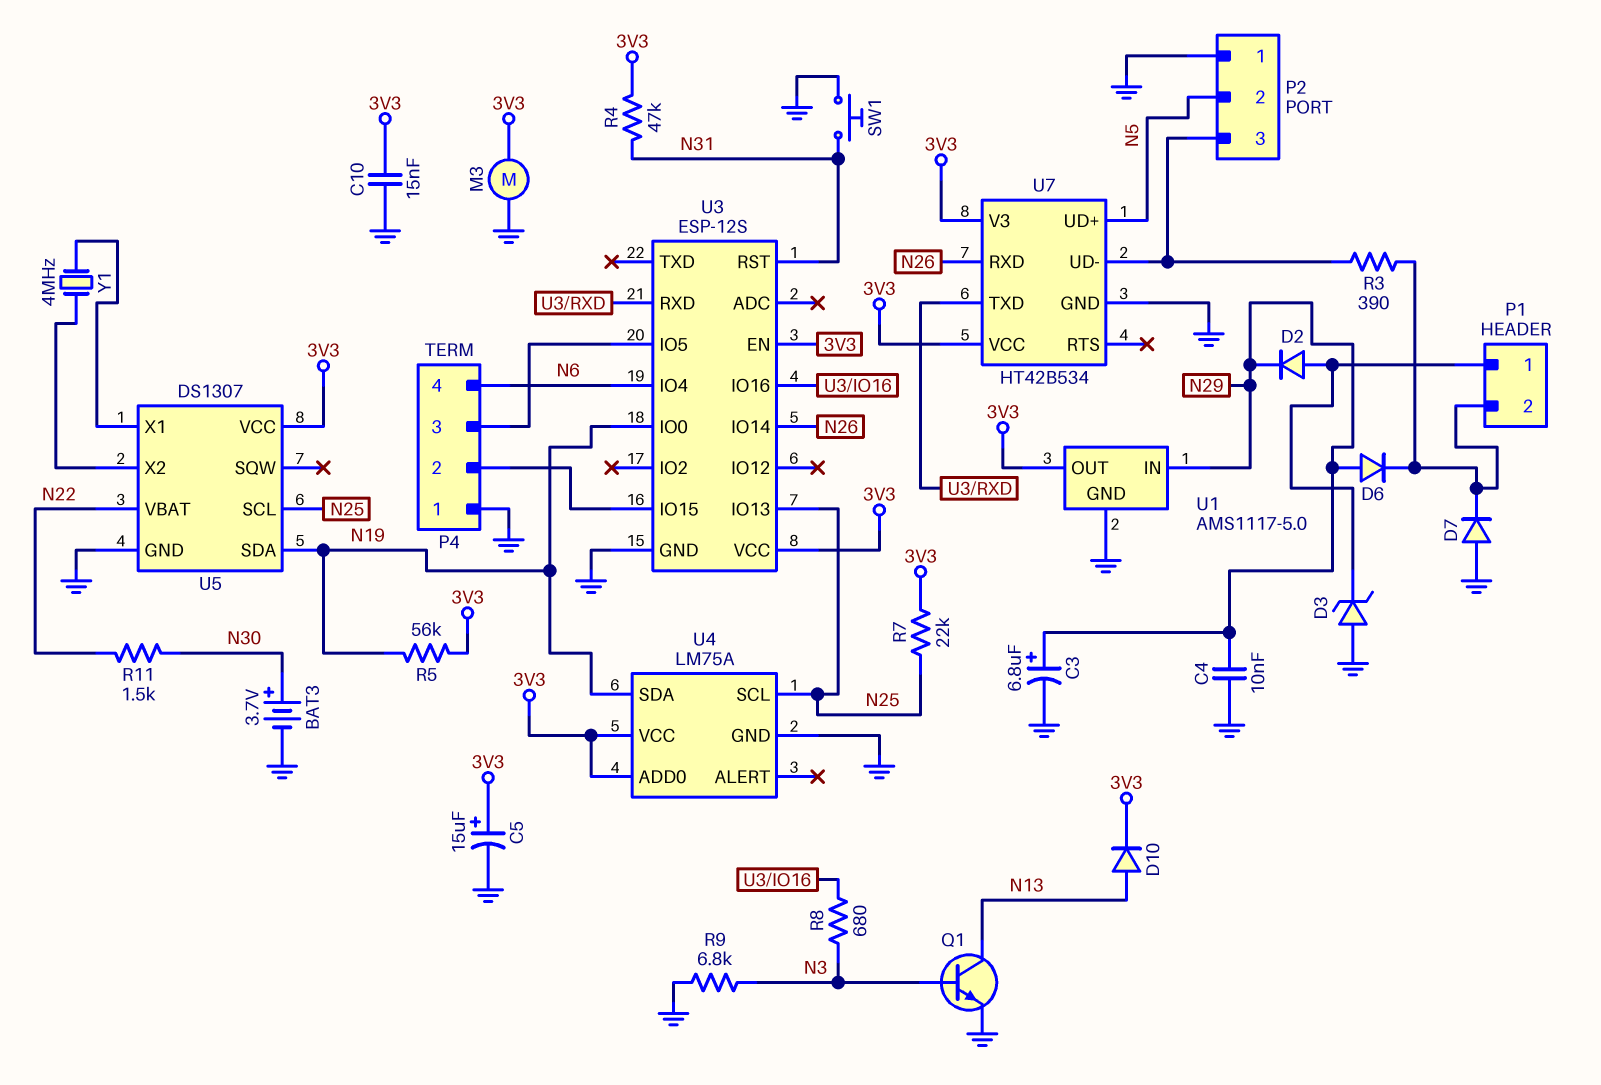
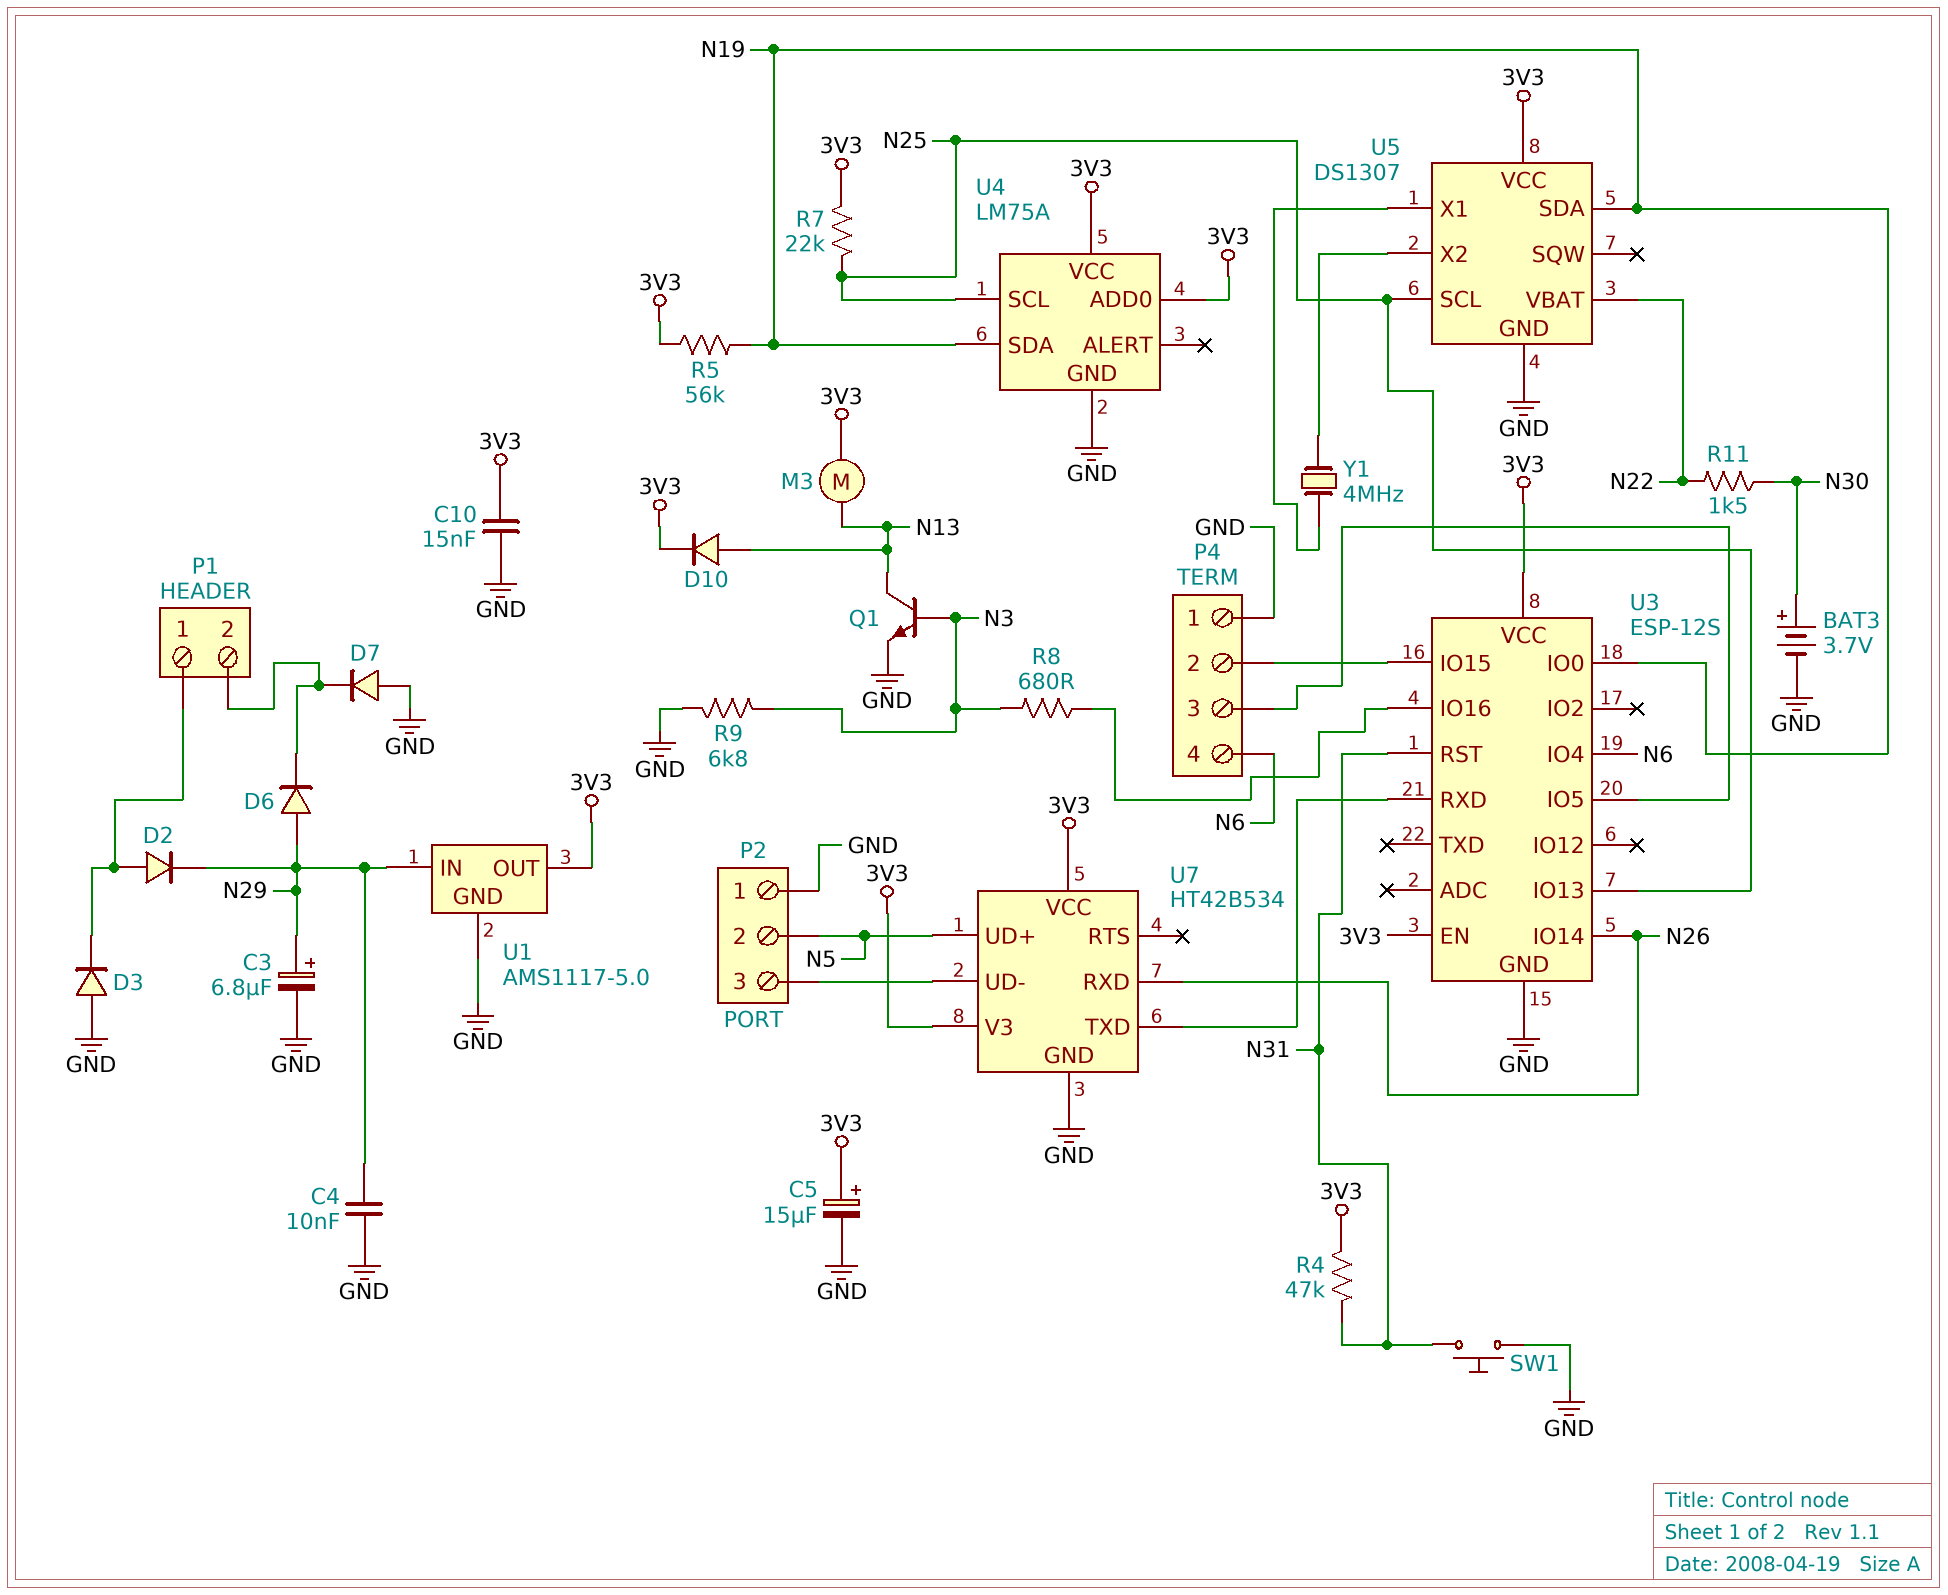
D3: zener (A GND, K P1/1) -> diode (A GND, K P1/1)
M3: motor (3V3, GND) -> motor (3V3, N13)
R3: 390 (P1/2, P2/3) -> none

